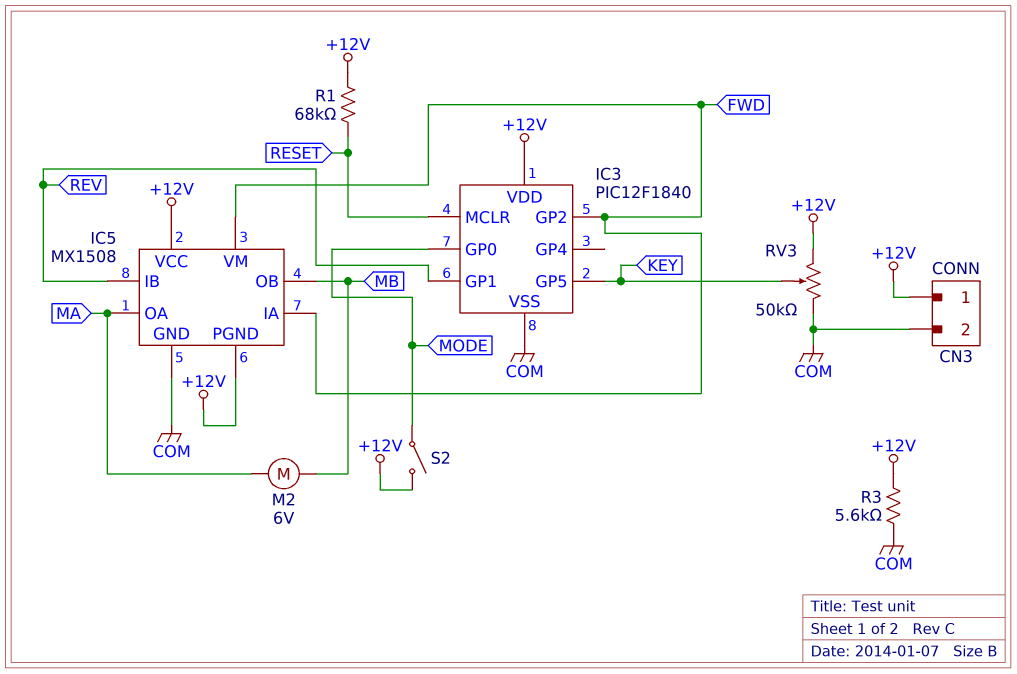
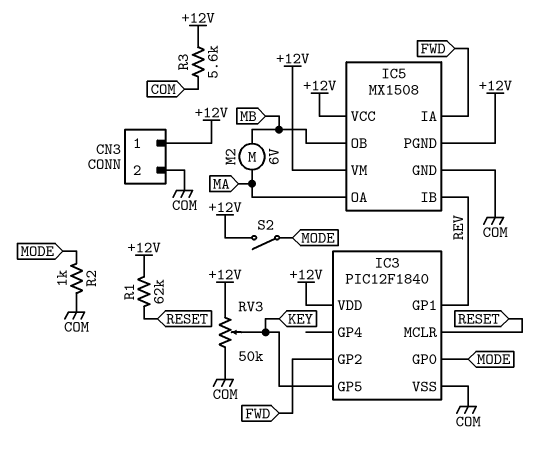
IC5 pin VM: FWD -> +12V
R1: 68k (+12V, RESET) -> 62k (+12V, RESET)
R2: none -> 1k (COM, MODE)

